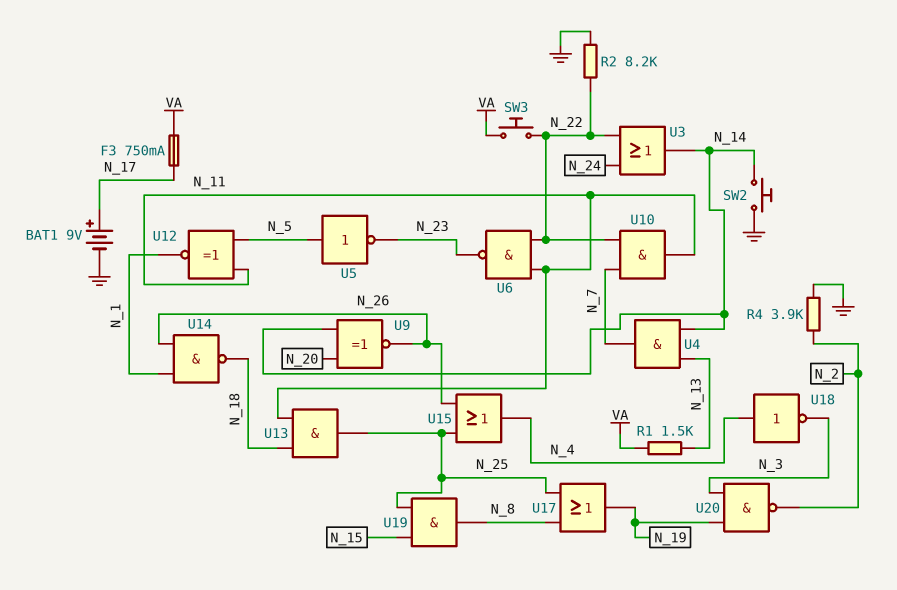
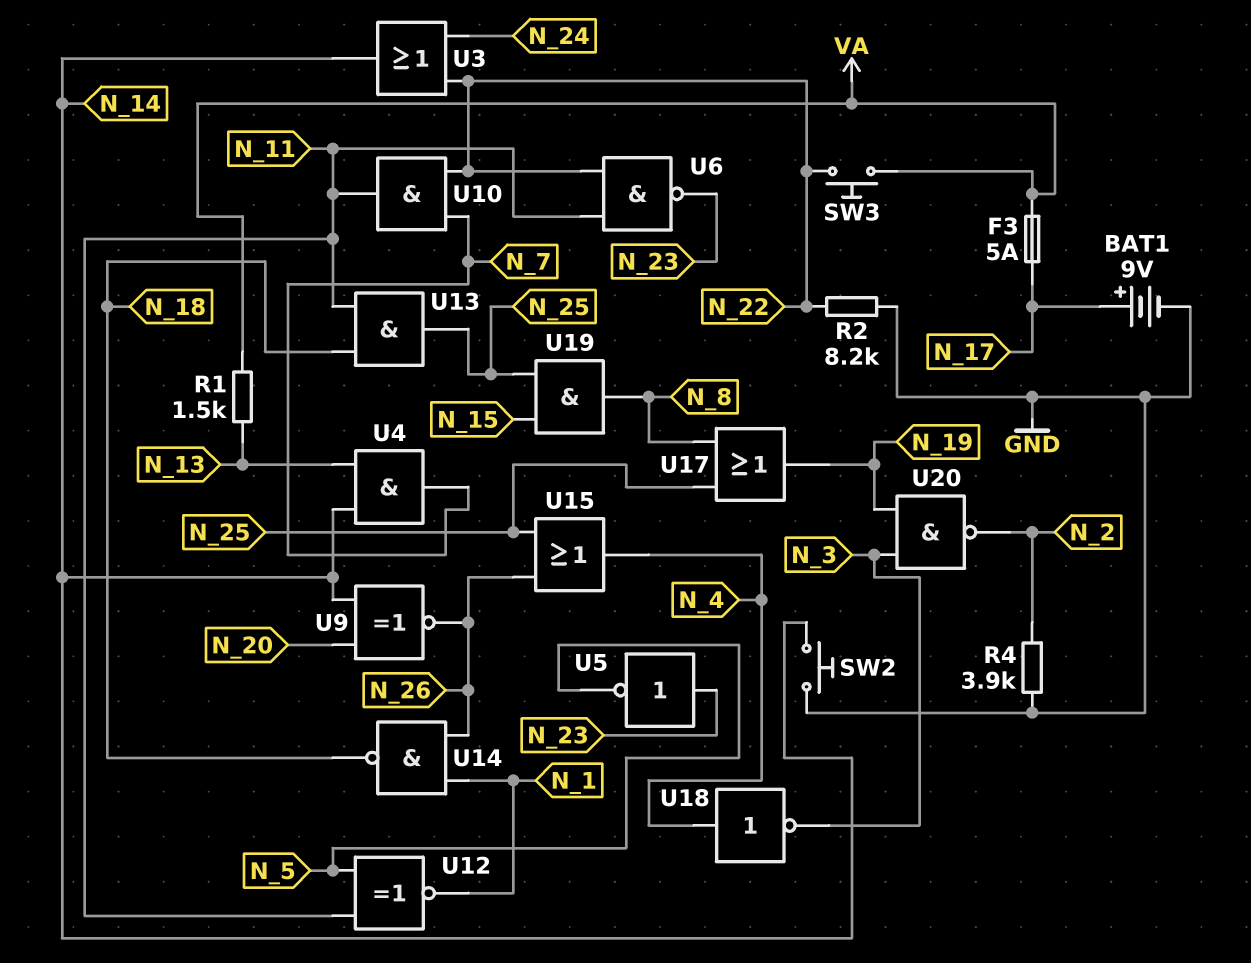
F3: 750mA (N_17, VA) -> 5A (N_17, VA)
U5: NOT (in N_5, out N_23) -> NOT (in N_23, out N_5)

